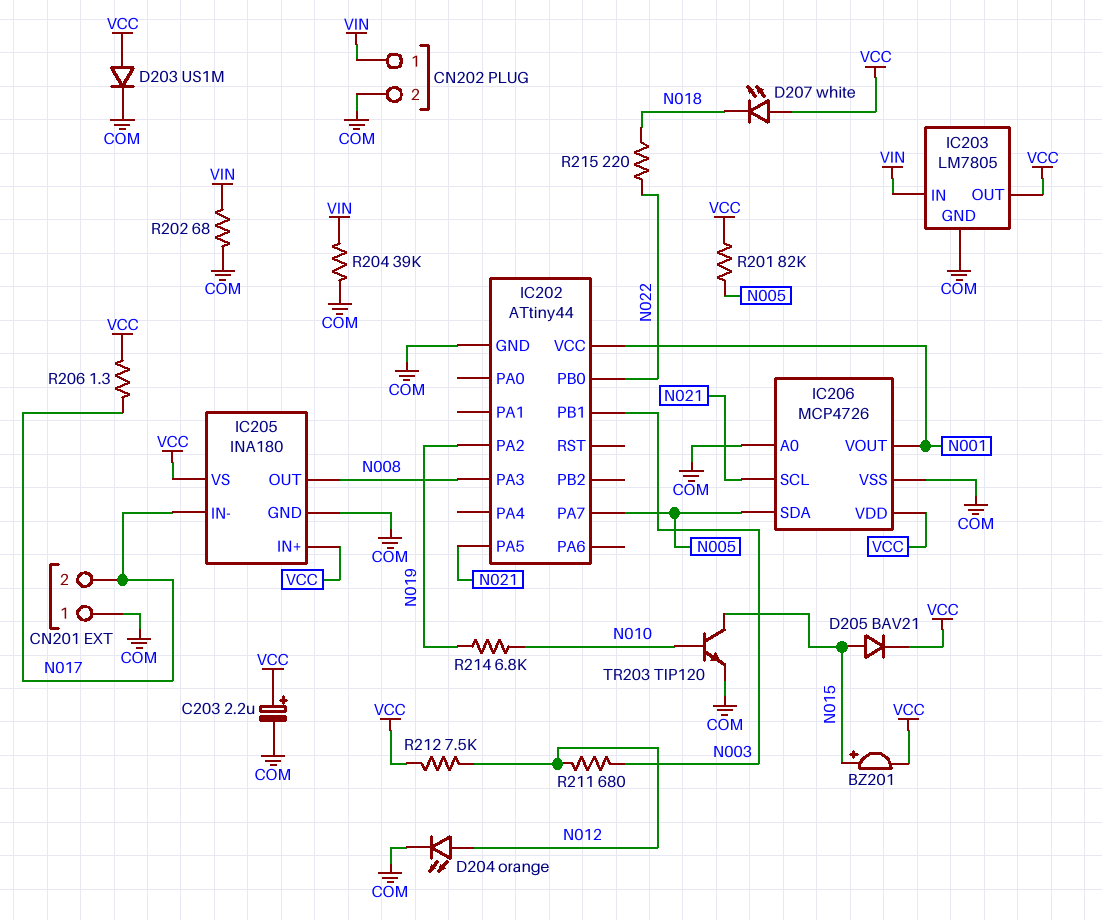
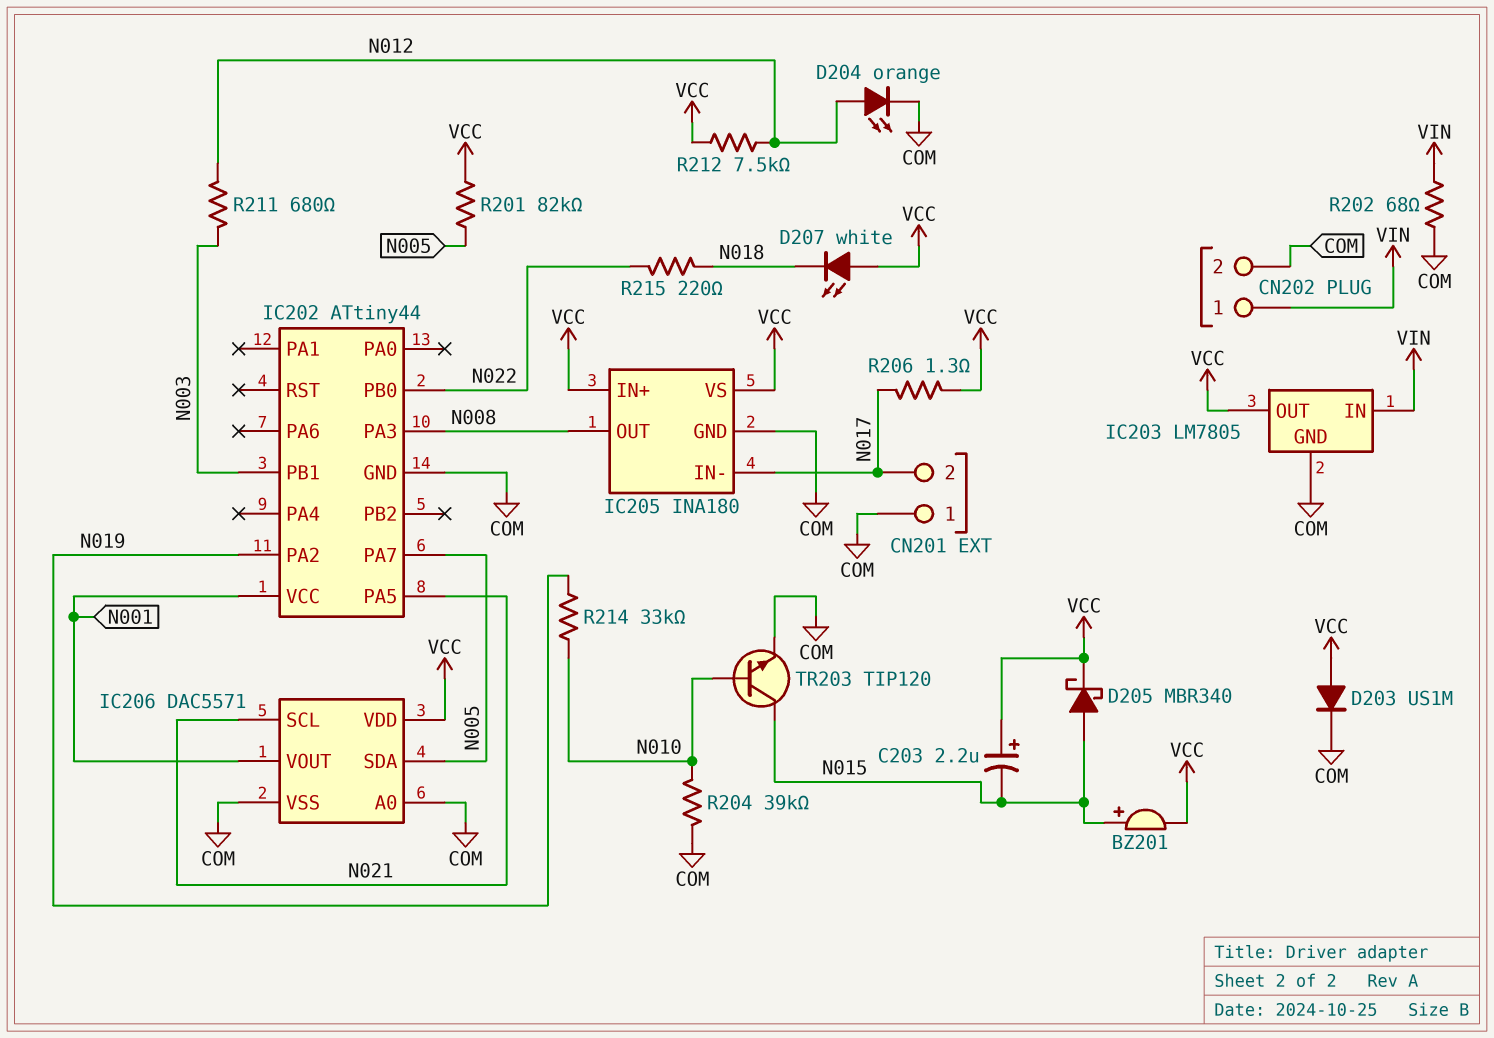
C203: 2.2uF (plus VCC, minus COM) -> 2.2uF (plus VCC, minus N015)
D205: diode BAV21 (A N015, K VCC) -> schottky MBR340 (A N015, K VCC)
IC206: MCP4726 -> DAC5571
R204: 39k (COM, VIN) -> 39k (COM, N010)
R214: 6.8k (N010, N019) -> 33k (N010, N019)

